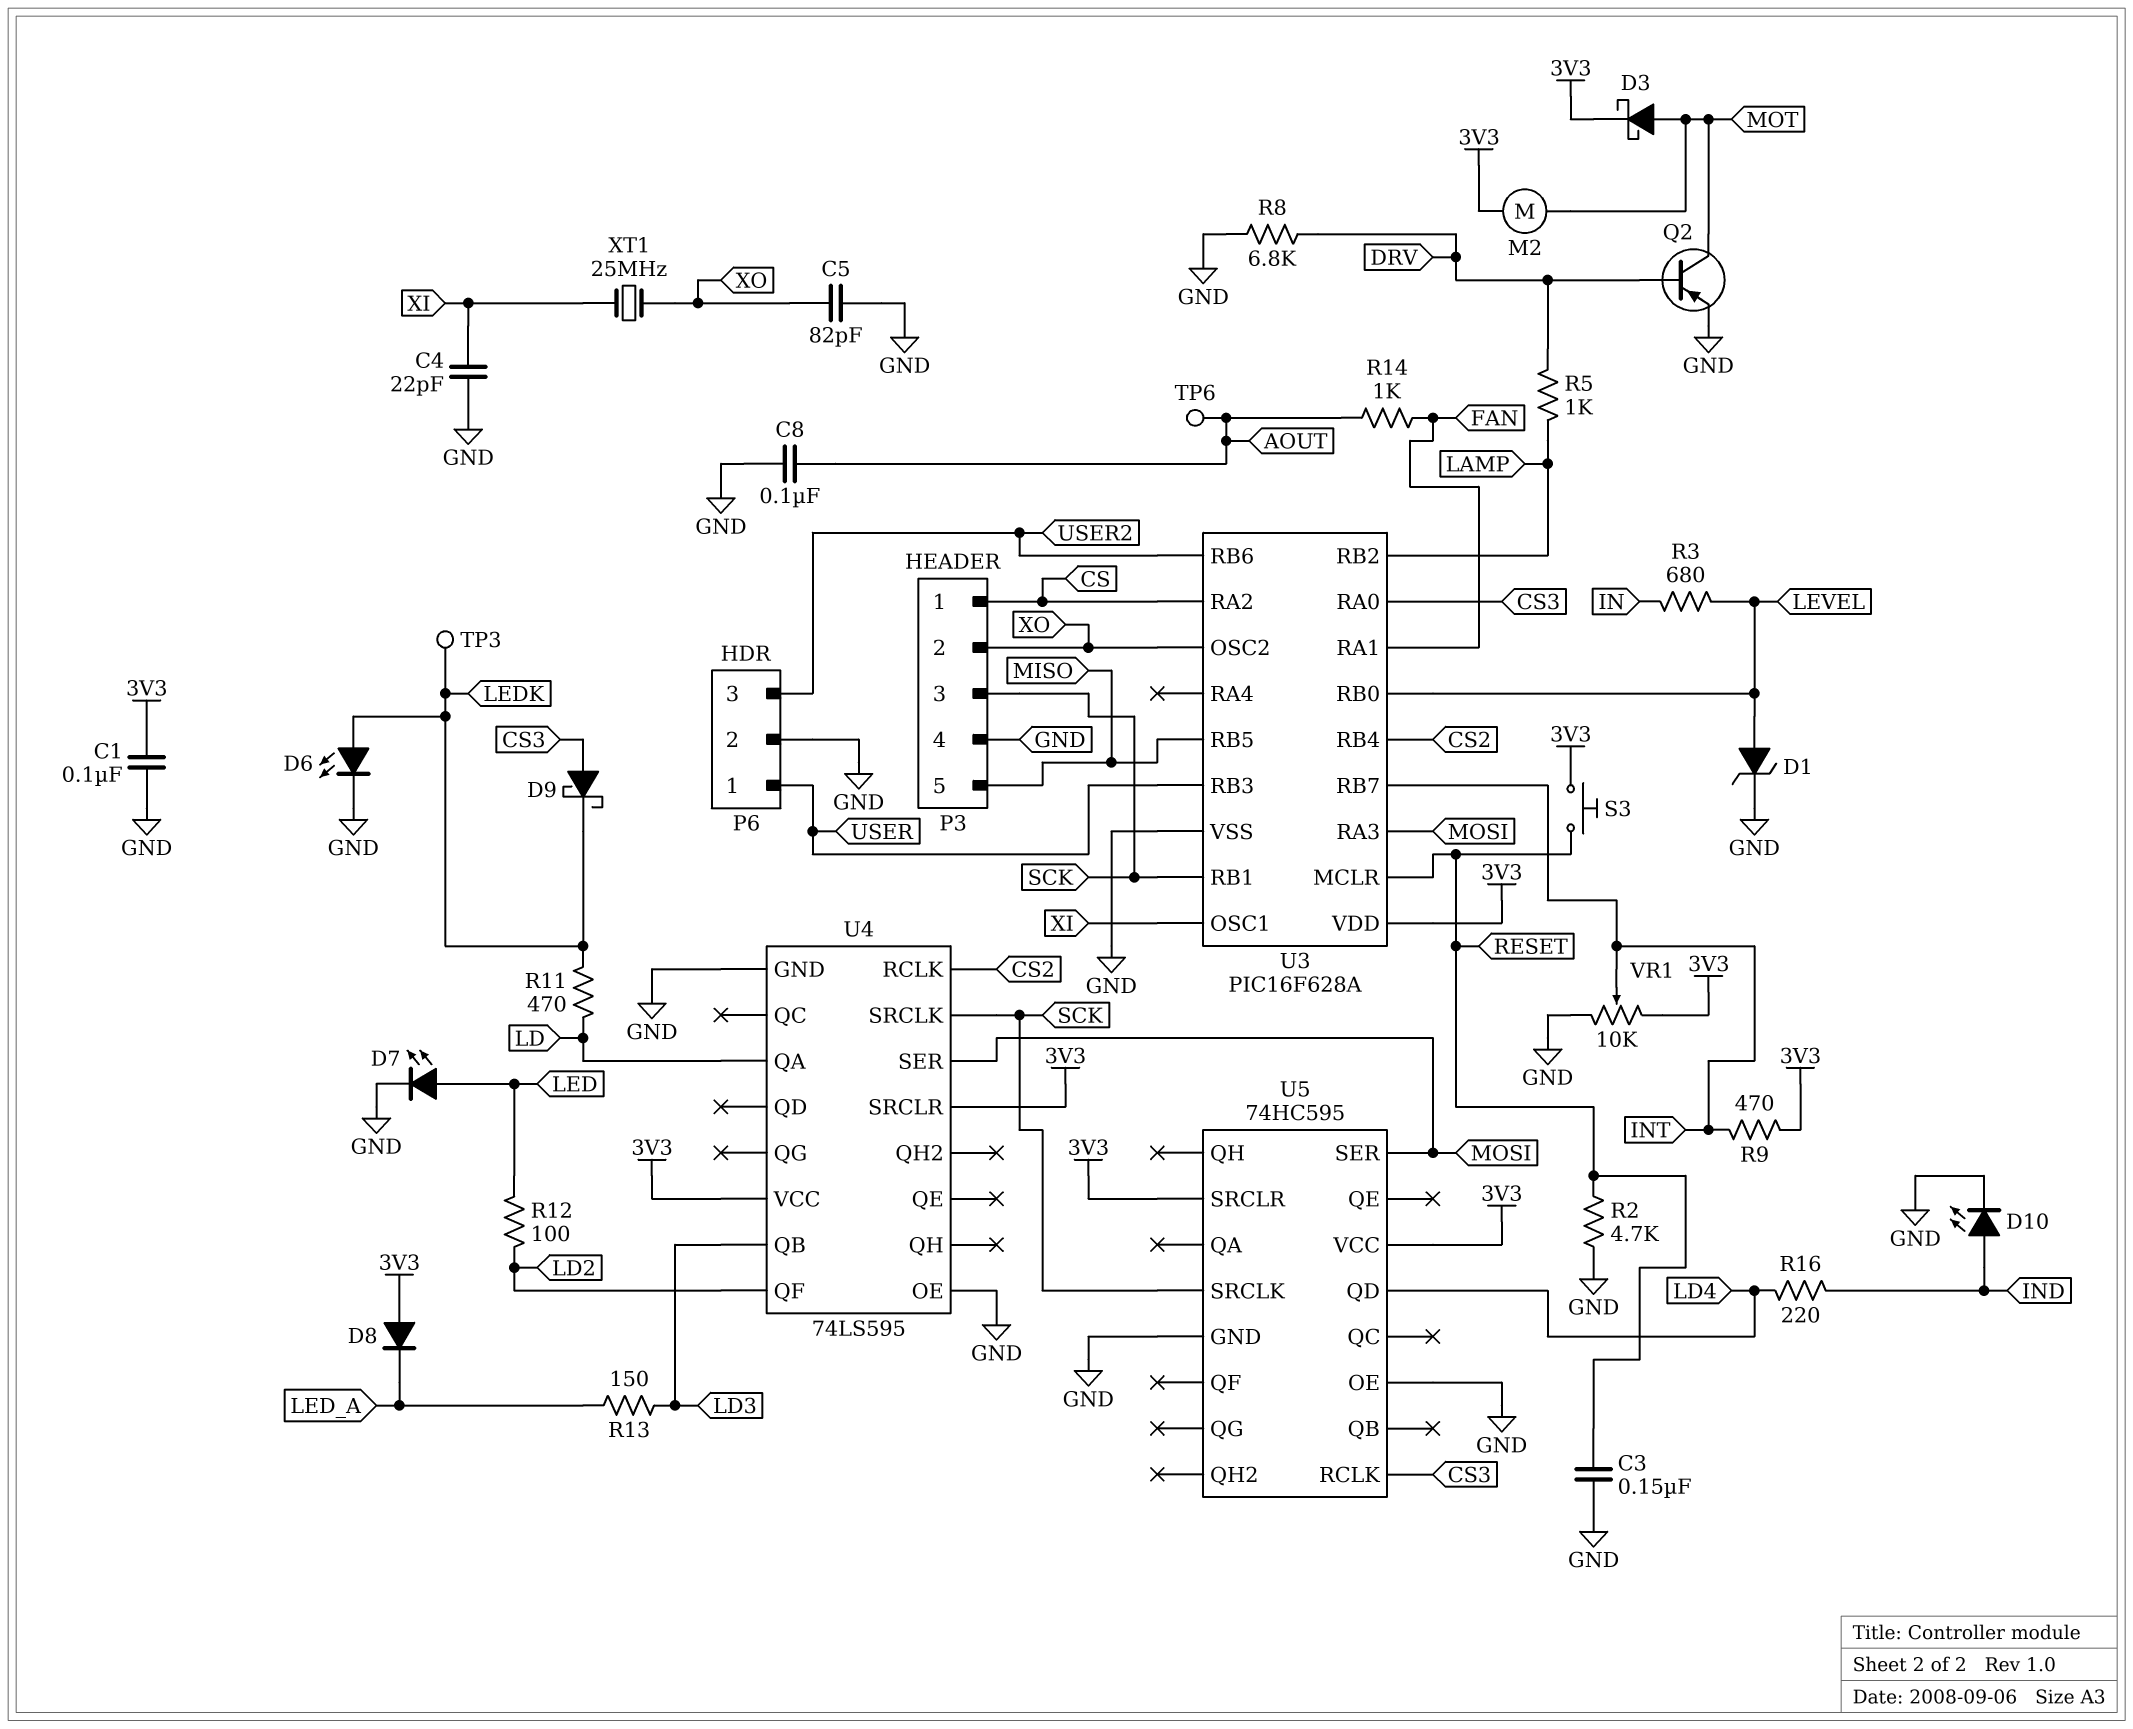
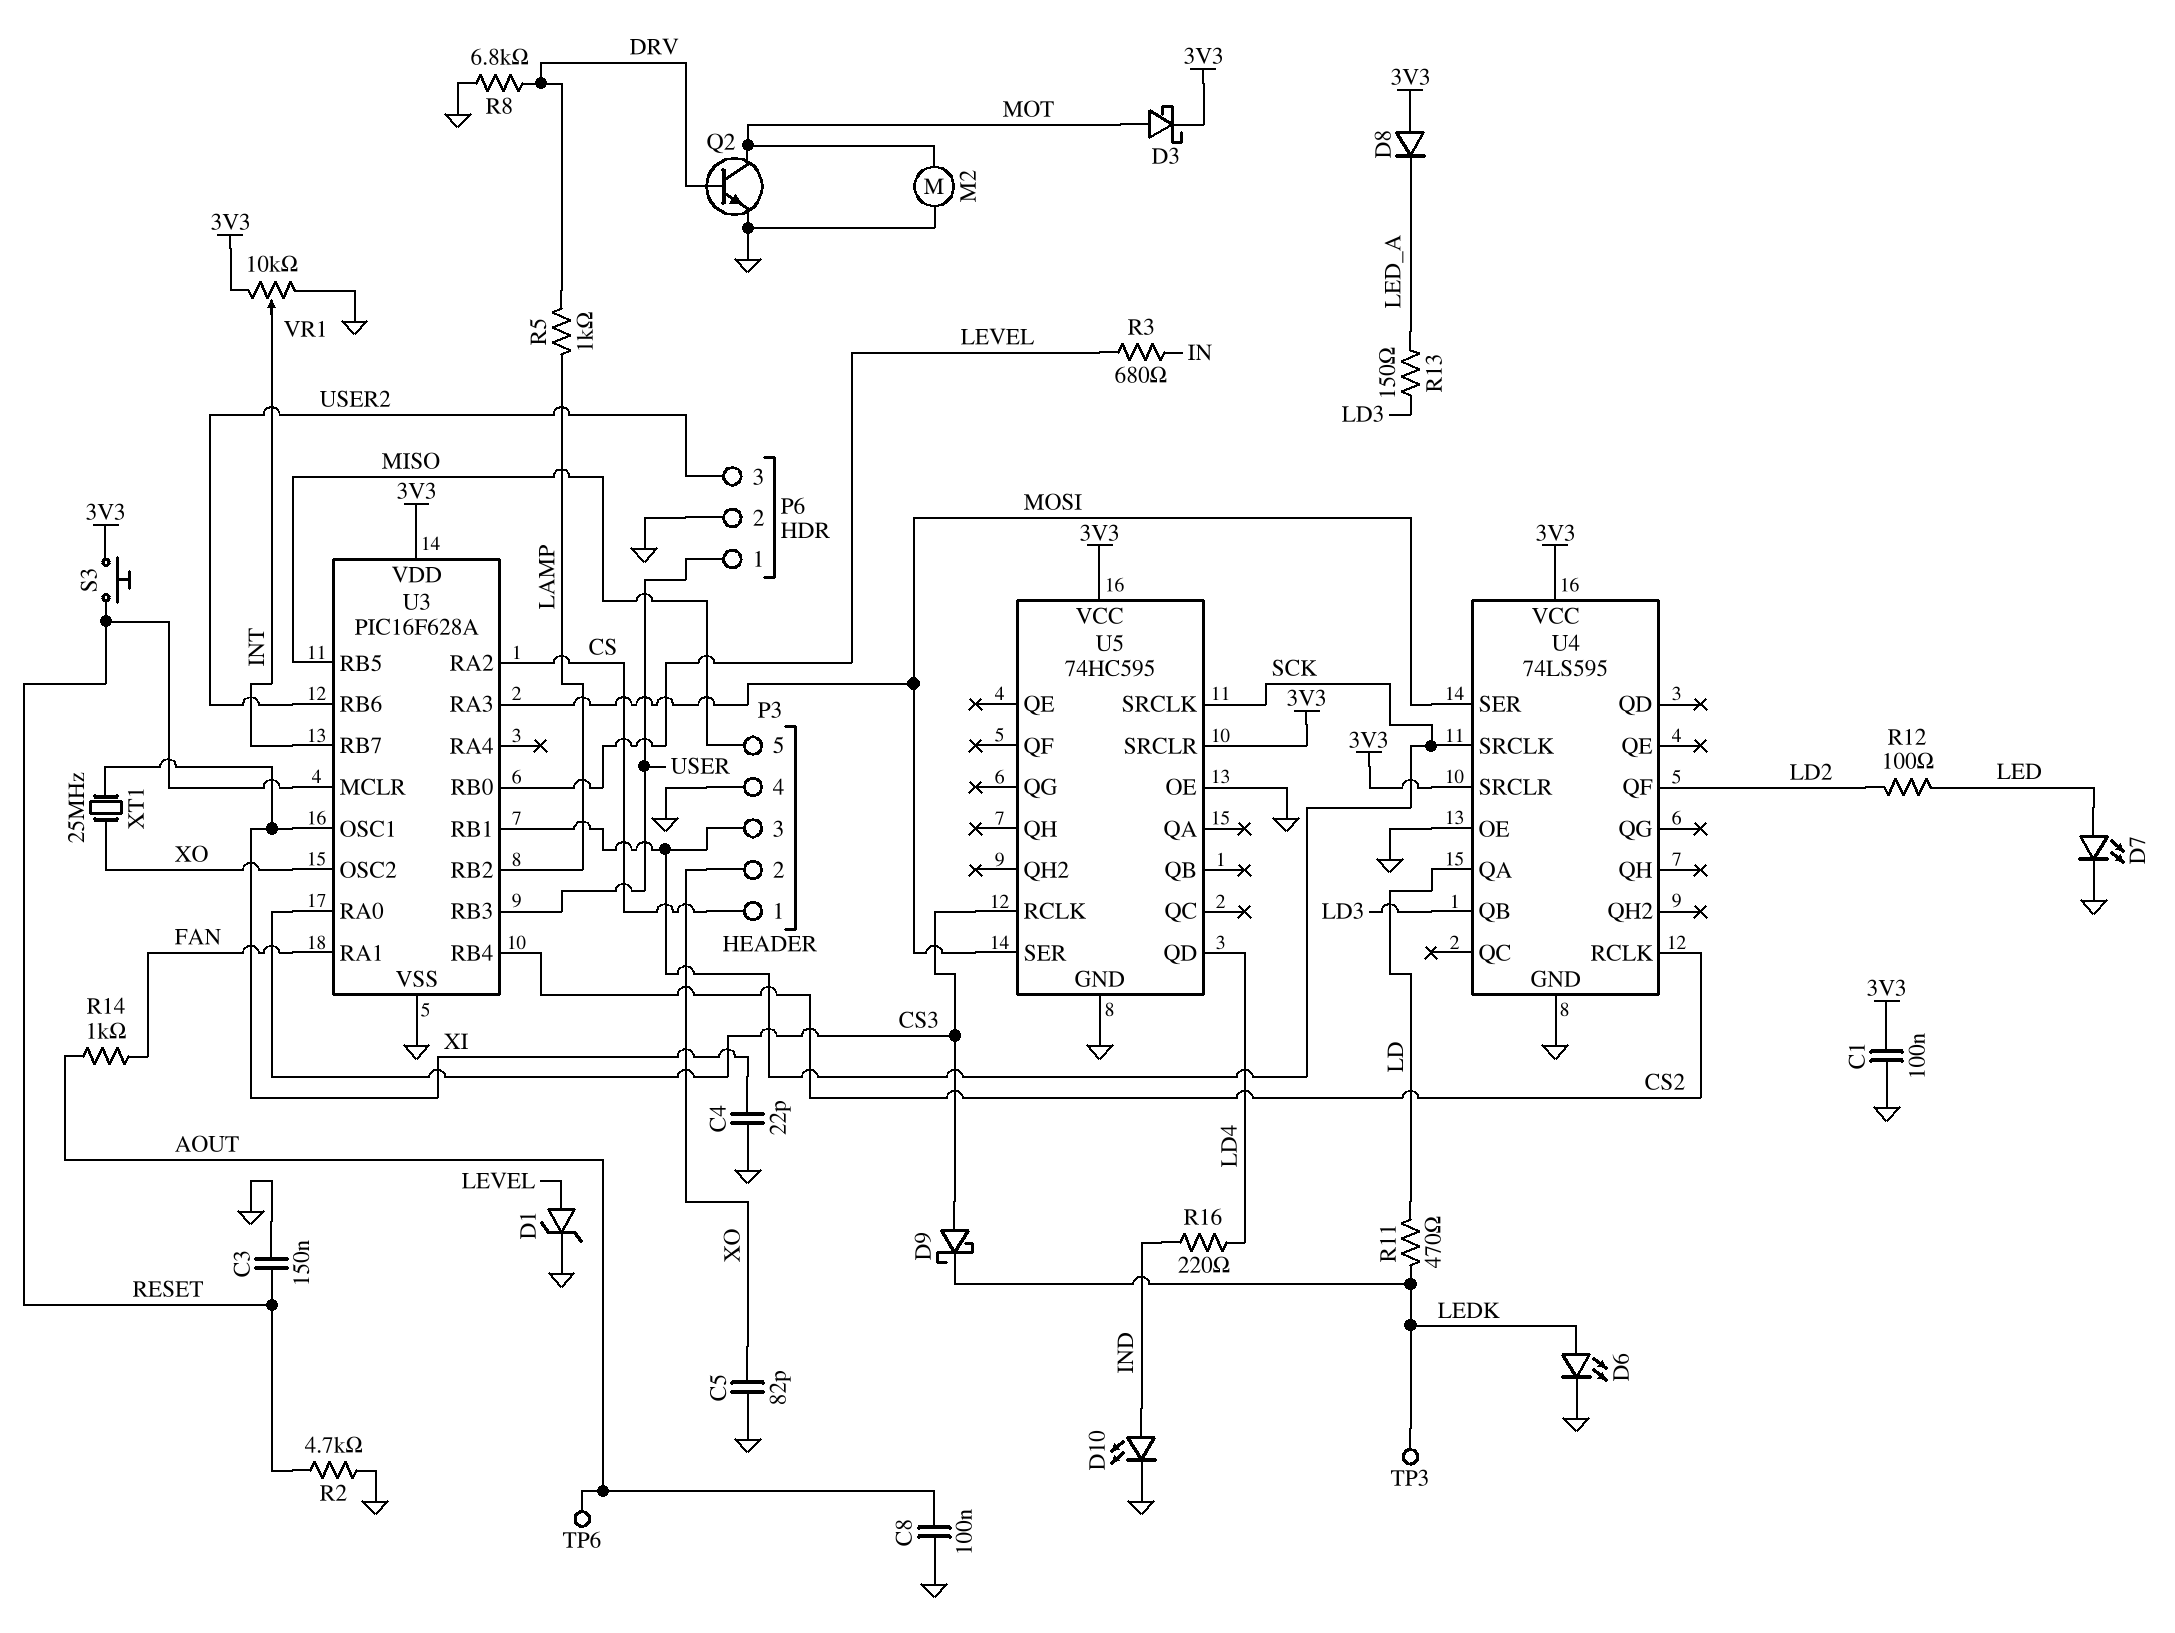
M2: motor (3V3, MOT) -> motor (GND, MOT)
Q2: PNP (B DRV, C MOT, E GND) -> NPN (B DRV, C MOT, E GND)
R9: 470 (3V3, INT) -> none

